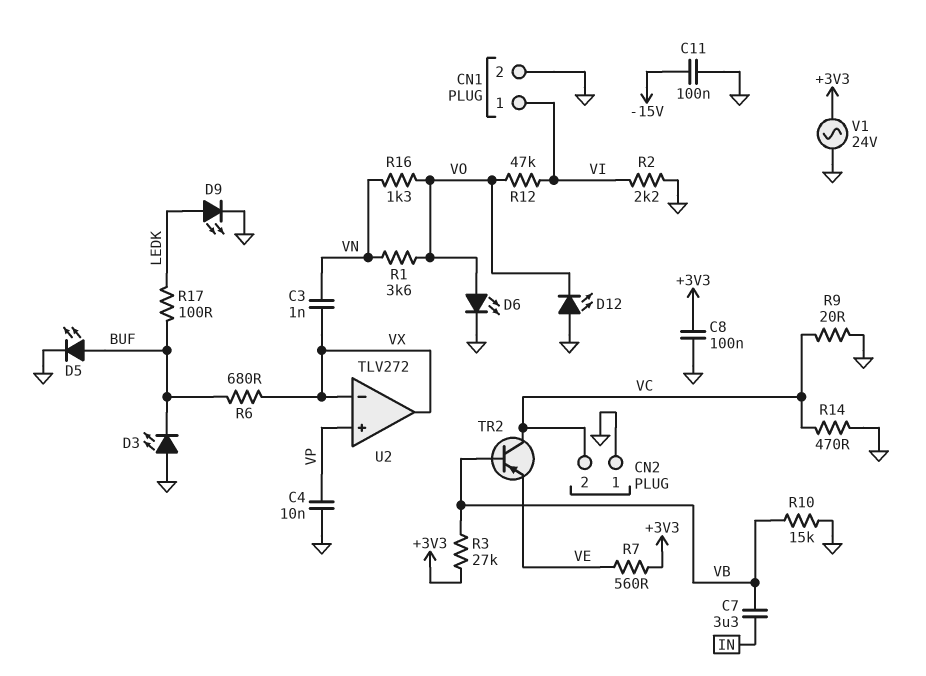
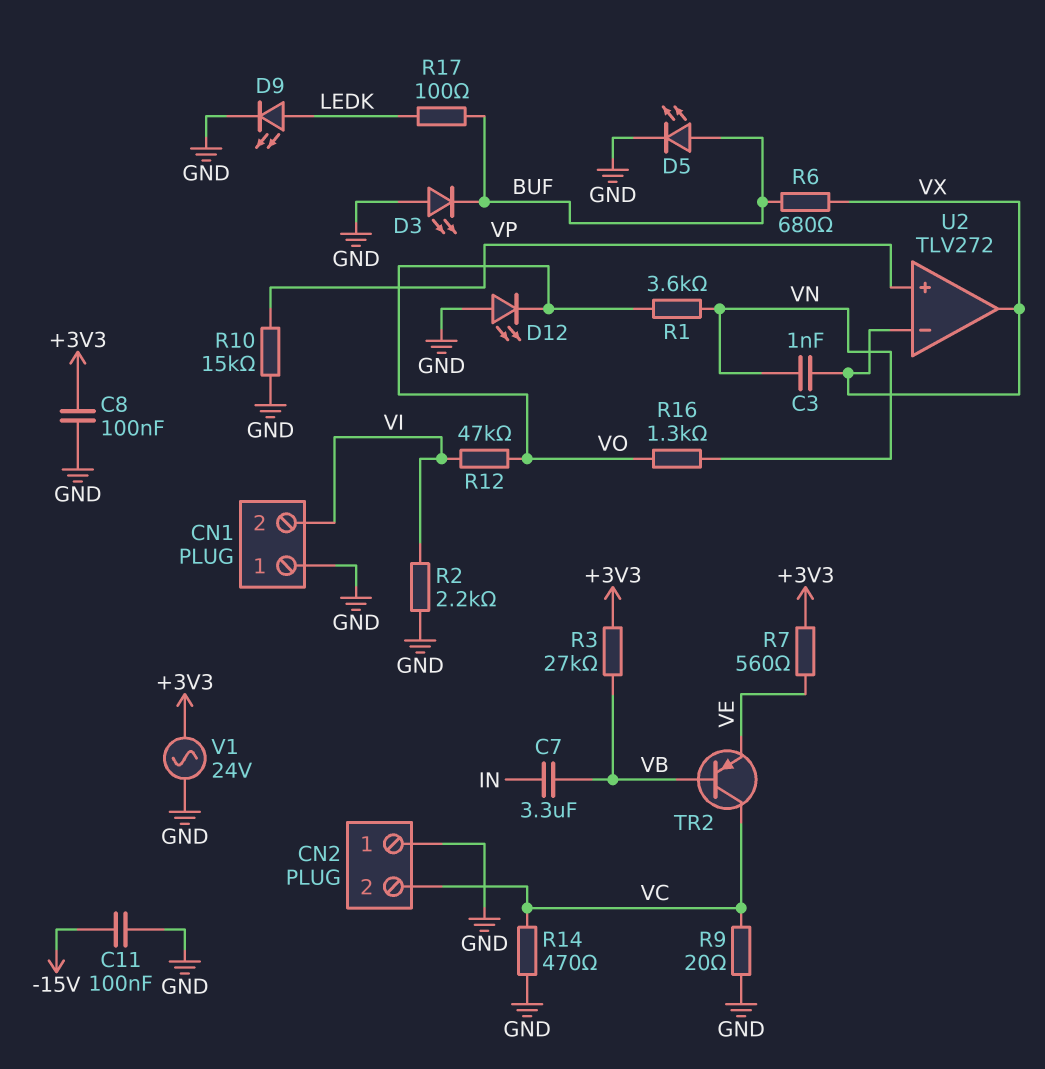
C4: 10nF (GND, VP) -> none
CN1 pin 1: VI -> GND
CN1 pin 2: GND -> VI
D6: LED (A VO, K GND) -> none
R10: 15k (GND, VB) -> 15k (GND, VP)

